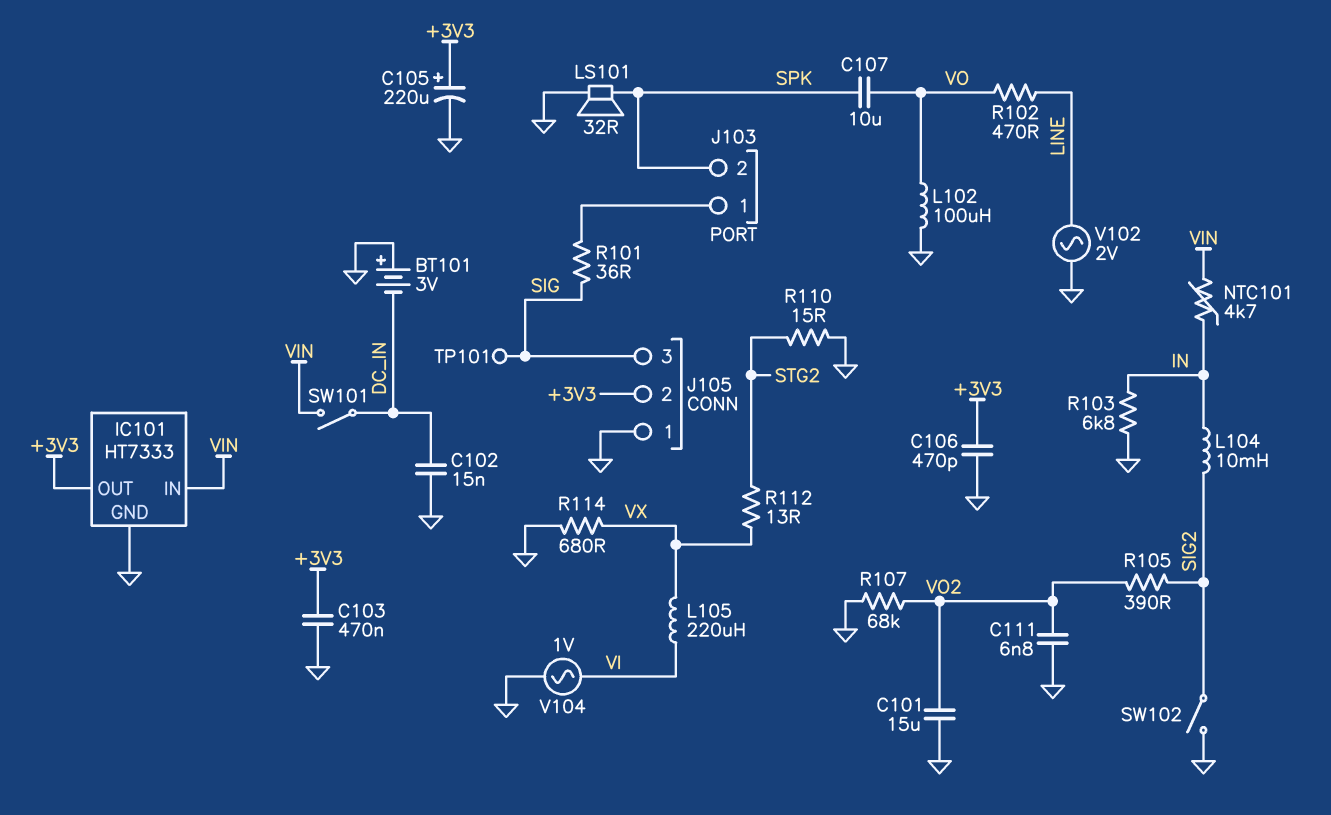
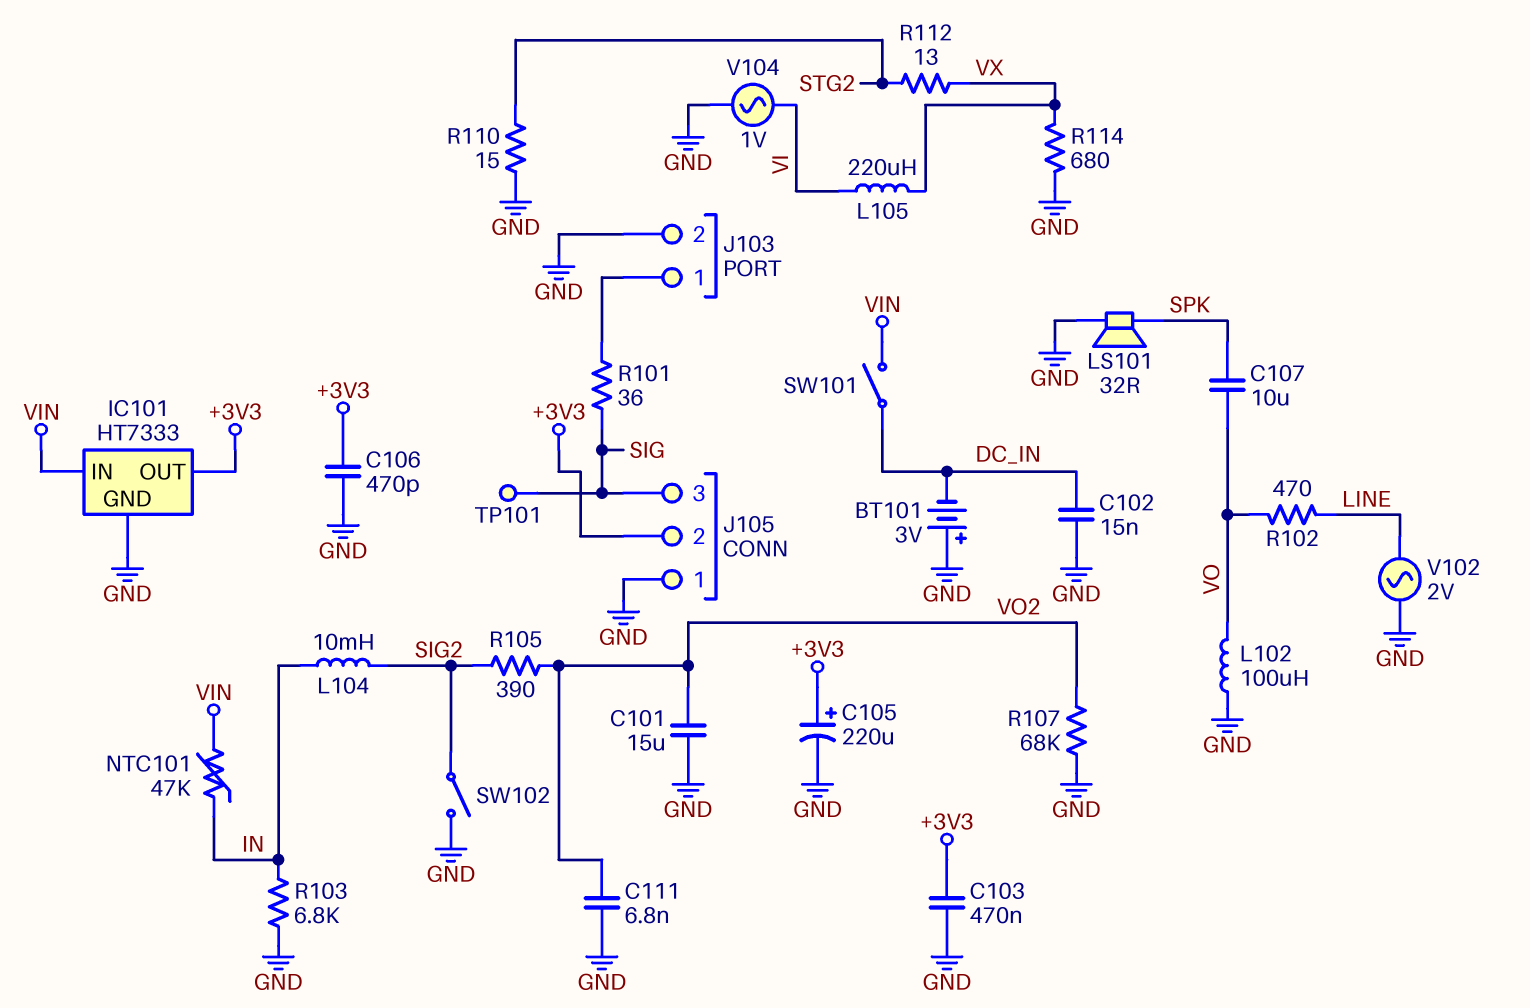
J103 pin 2: SPK -> GND
NTC101: 4.7k (IN, VIN) -> 47k (IN, VIN)

